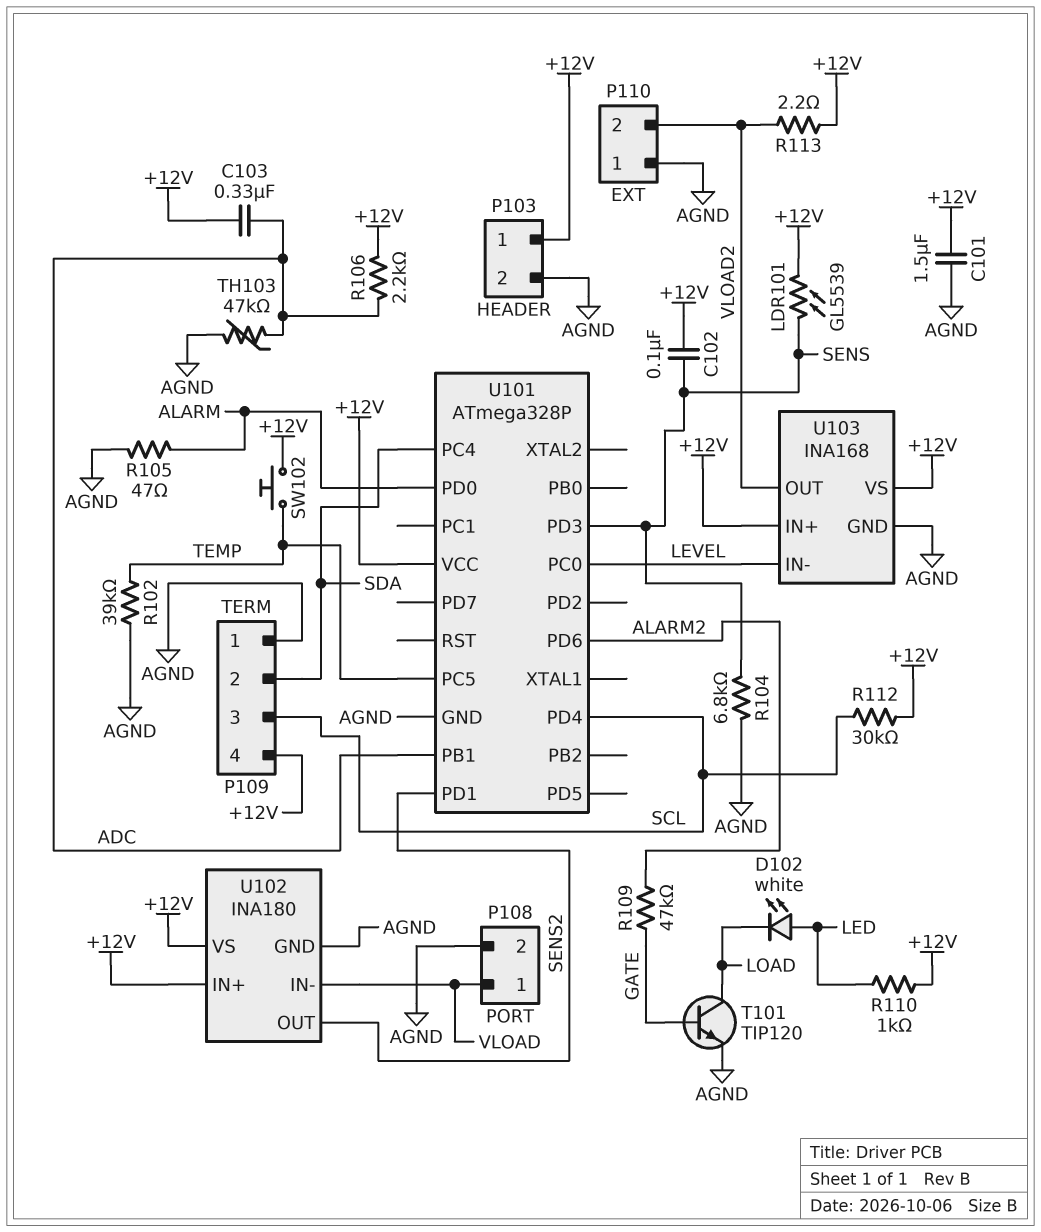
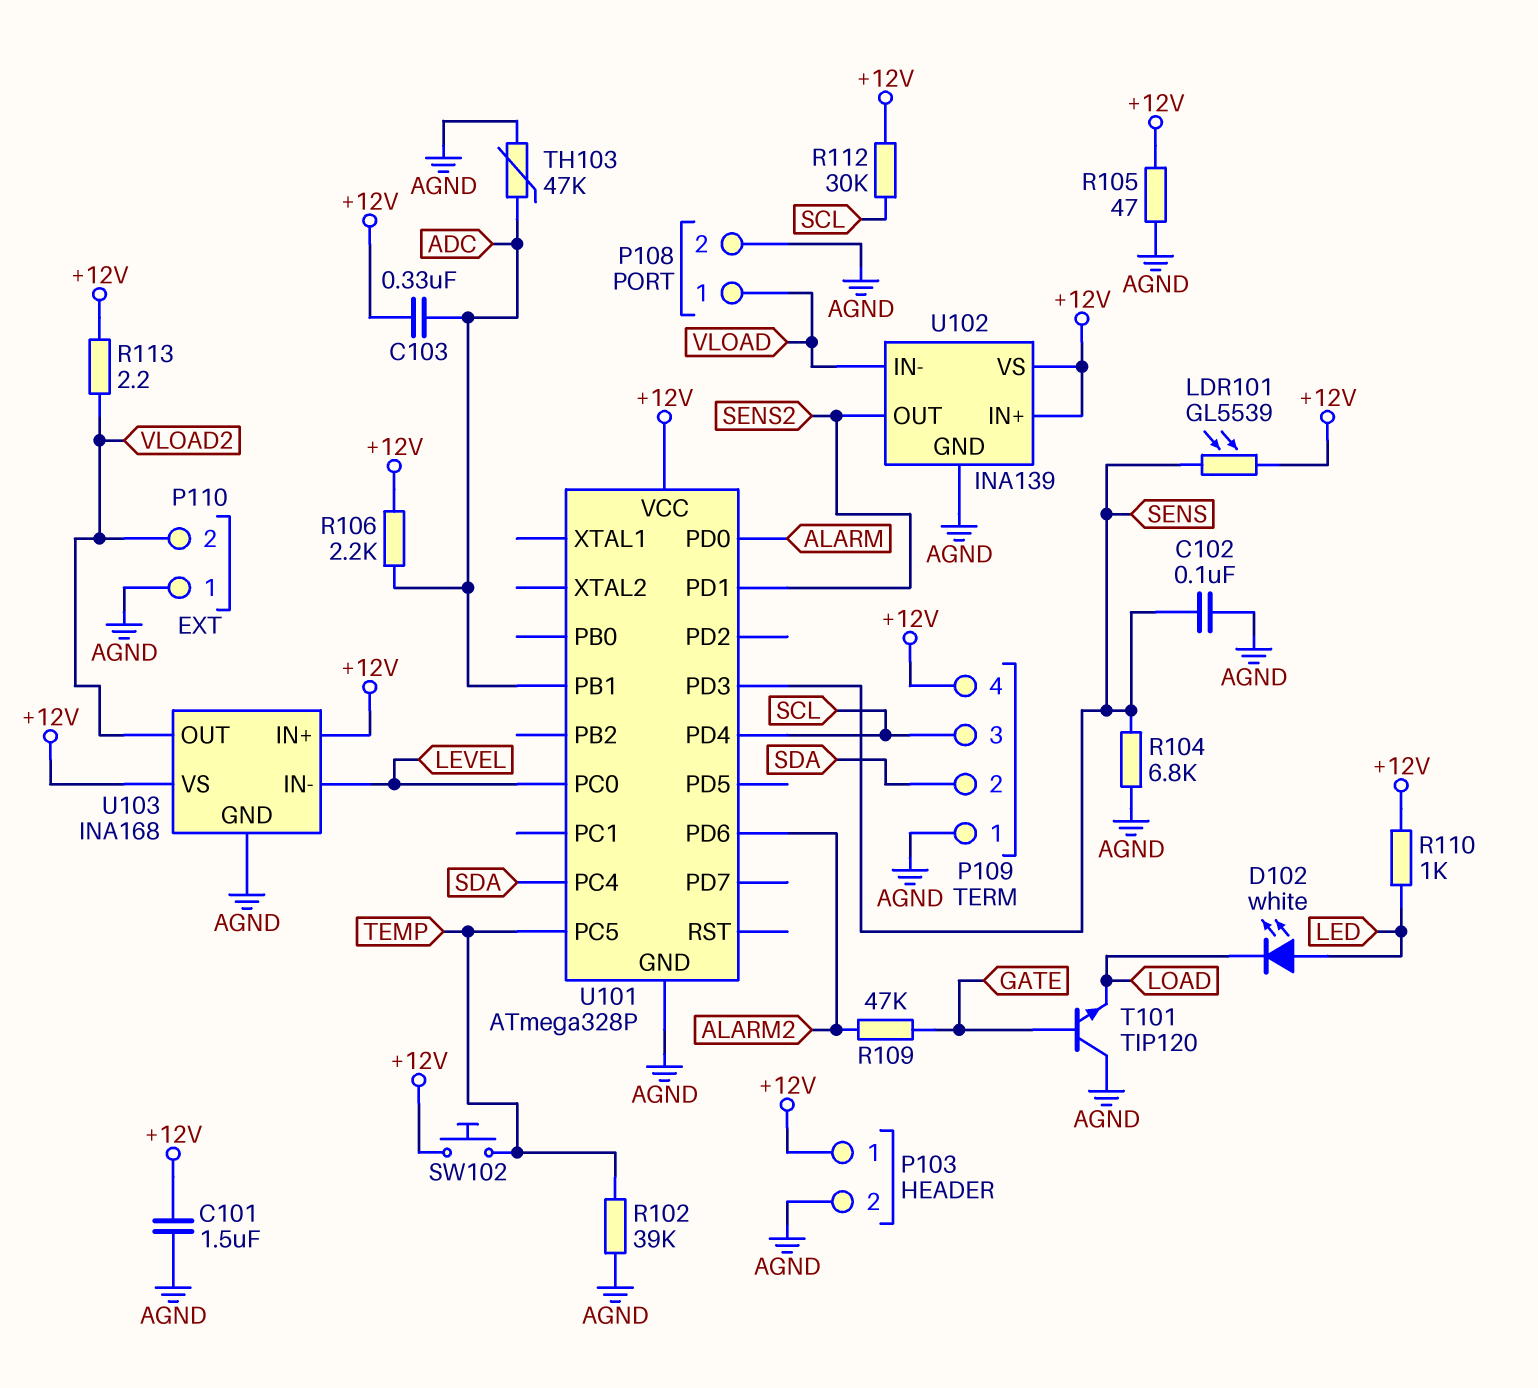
C102: 100nF (+12V, SENS) -> 100nF (AGND, SENS)
R105: 47 (AGND, ALARM) -> 47 (+12V, AGND)
T101: NPN TIP120 (B GATE, C LOAD, E AGND) -> NPN TIP120 (B GATE, C AGND, E LOAD)
U102: INA180 -> INA139

